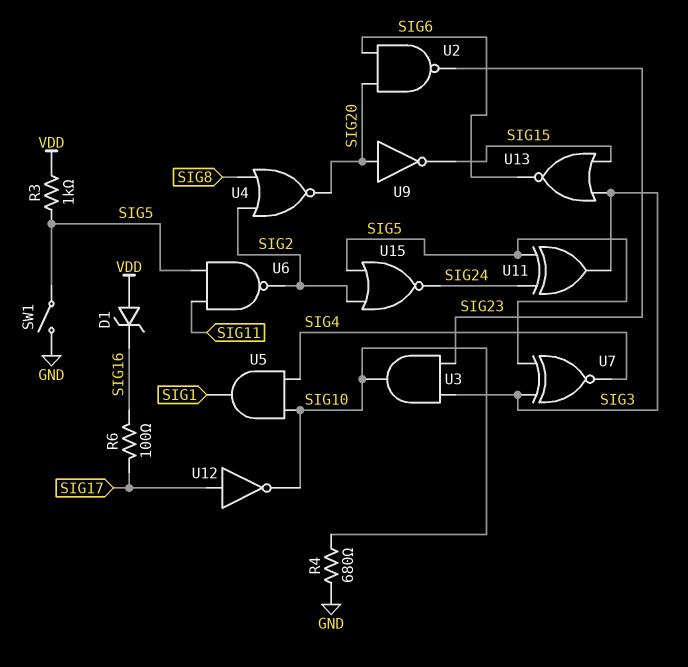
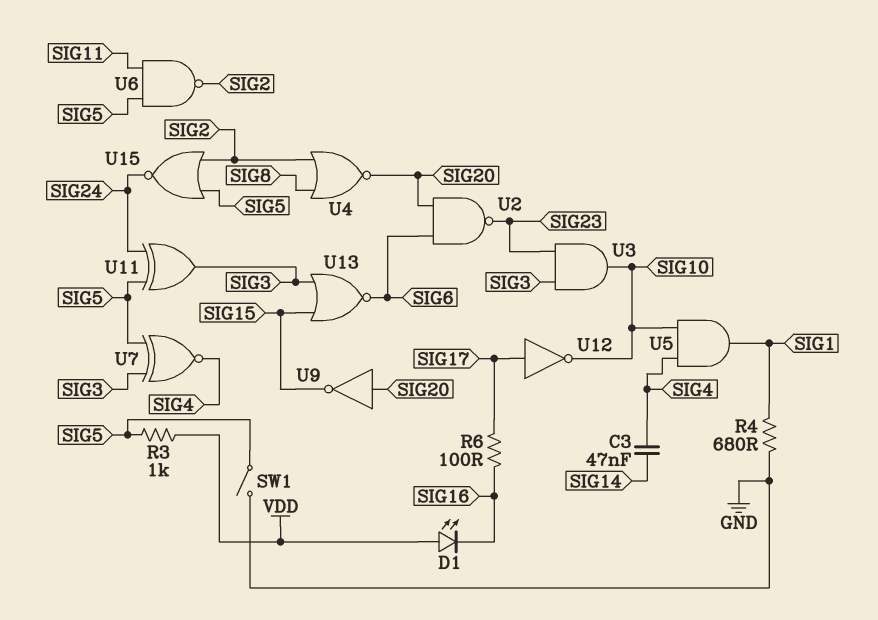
C3: none -> 47nF (SIG4, SIG14)
D1: zener (A VDD, K SIG16) -> LED (A VDD, K SIG16)
R4: 680 (GND, SIG10) -> 680 (GND, SIG1)

